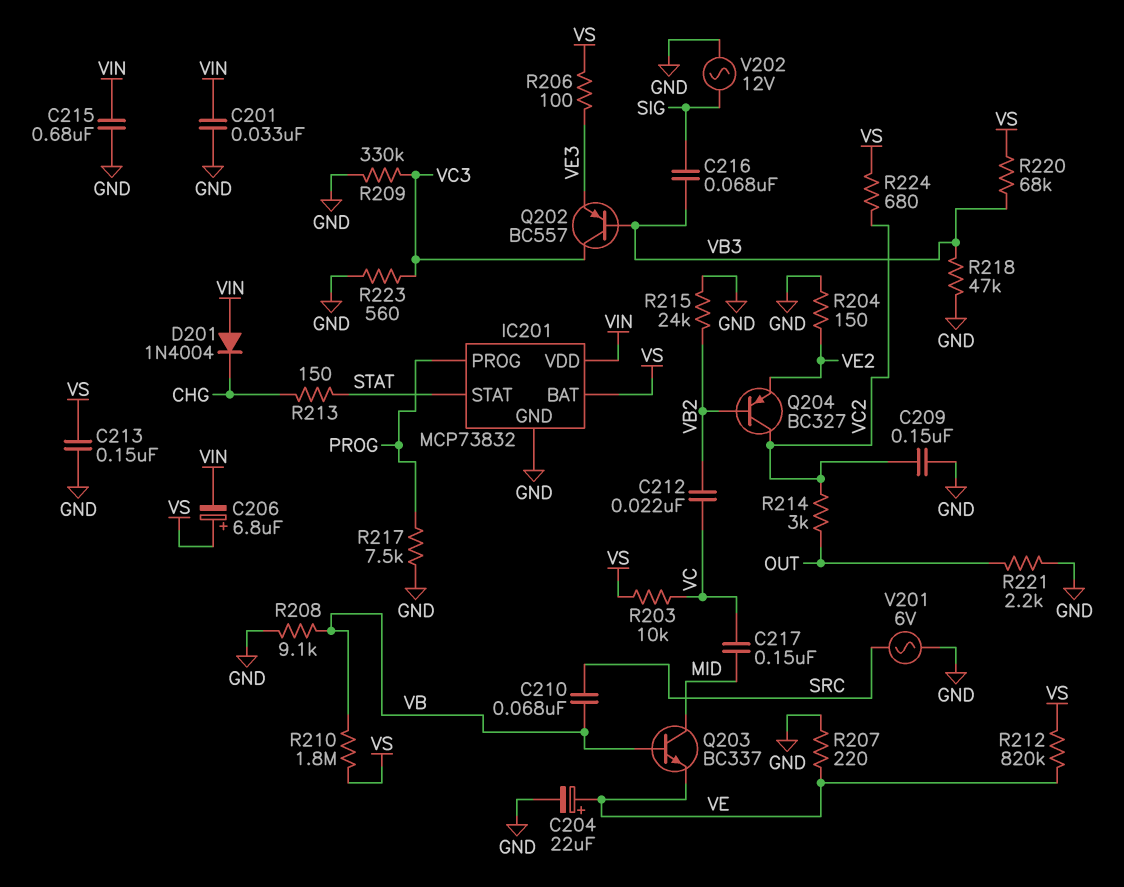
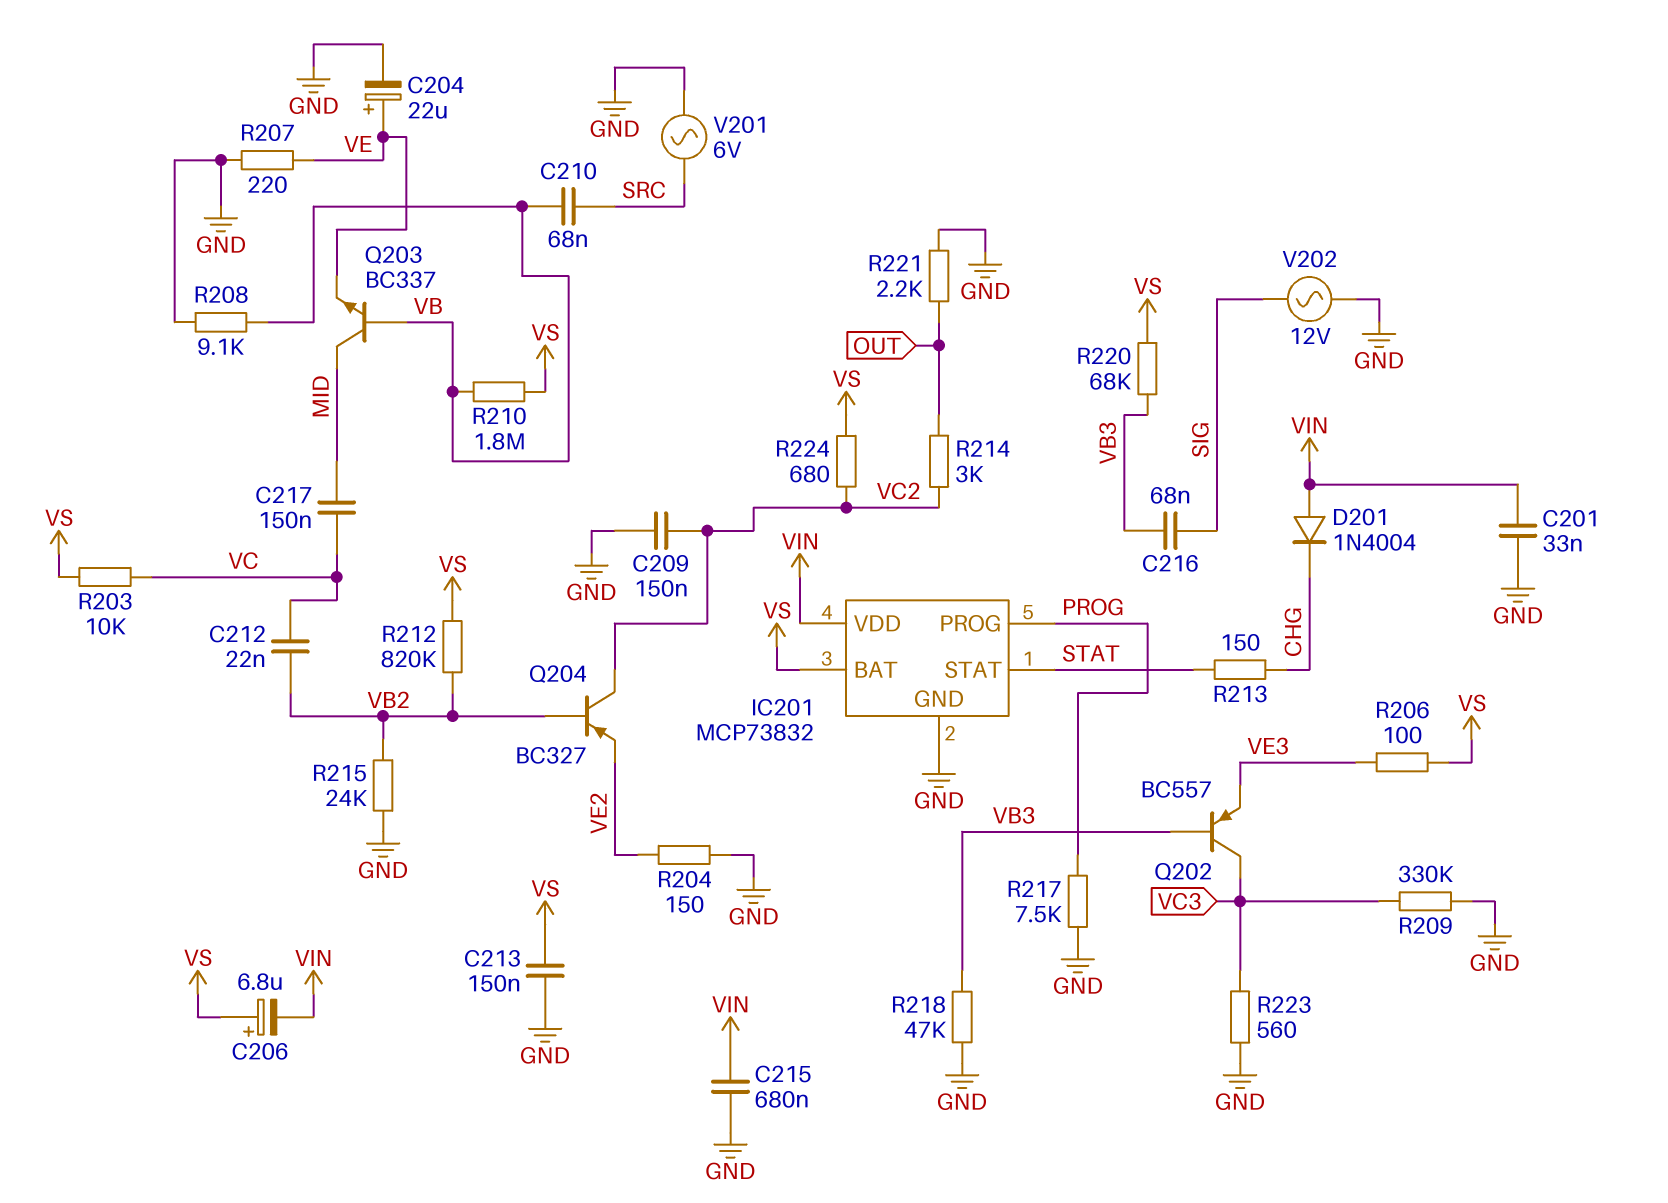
R212: 820k (VE, VS) -> 820k (VB2, VS)

